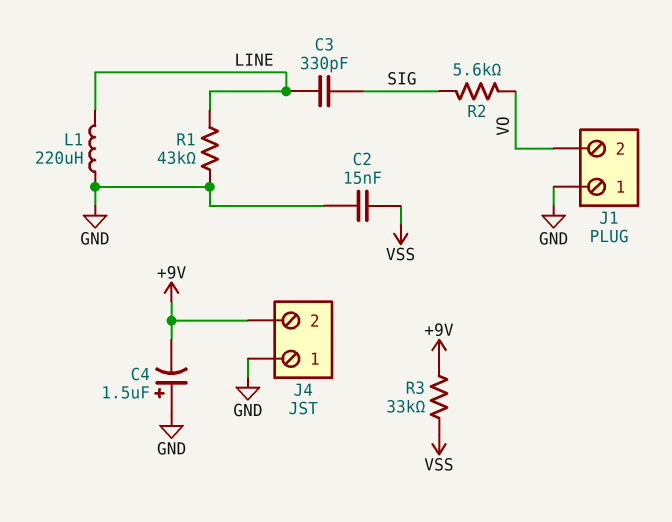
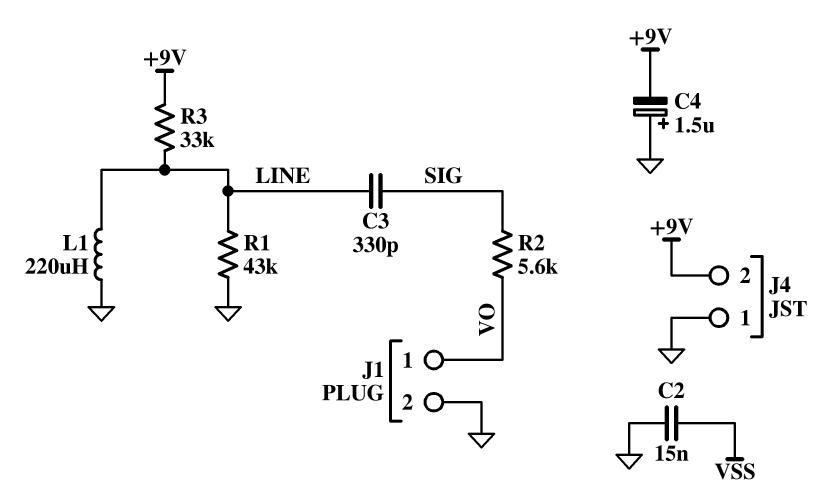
J1 pin 1: GND -> VO
J1 pin 2: VO -> GND
R3: 33k (+9V, VSS) -> 33k (+9V, LINE)

